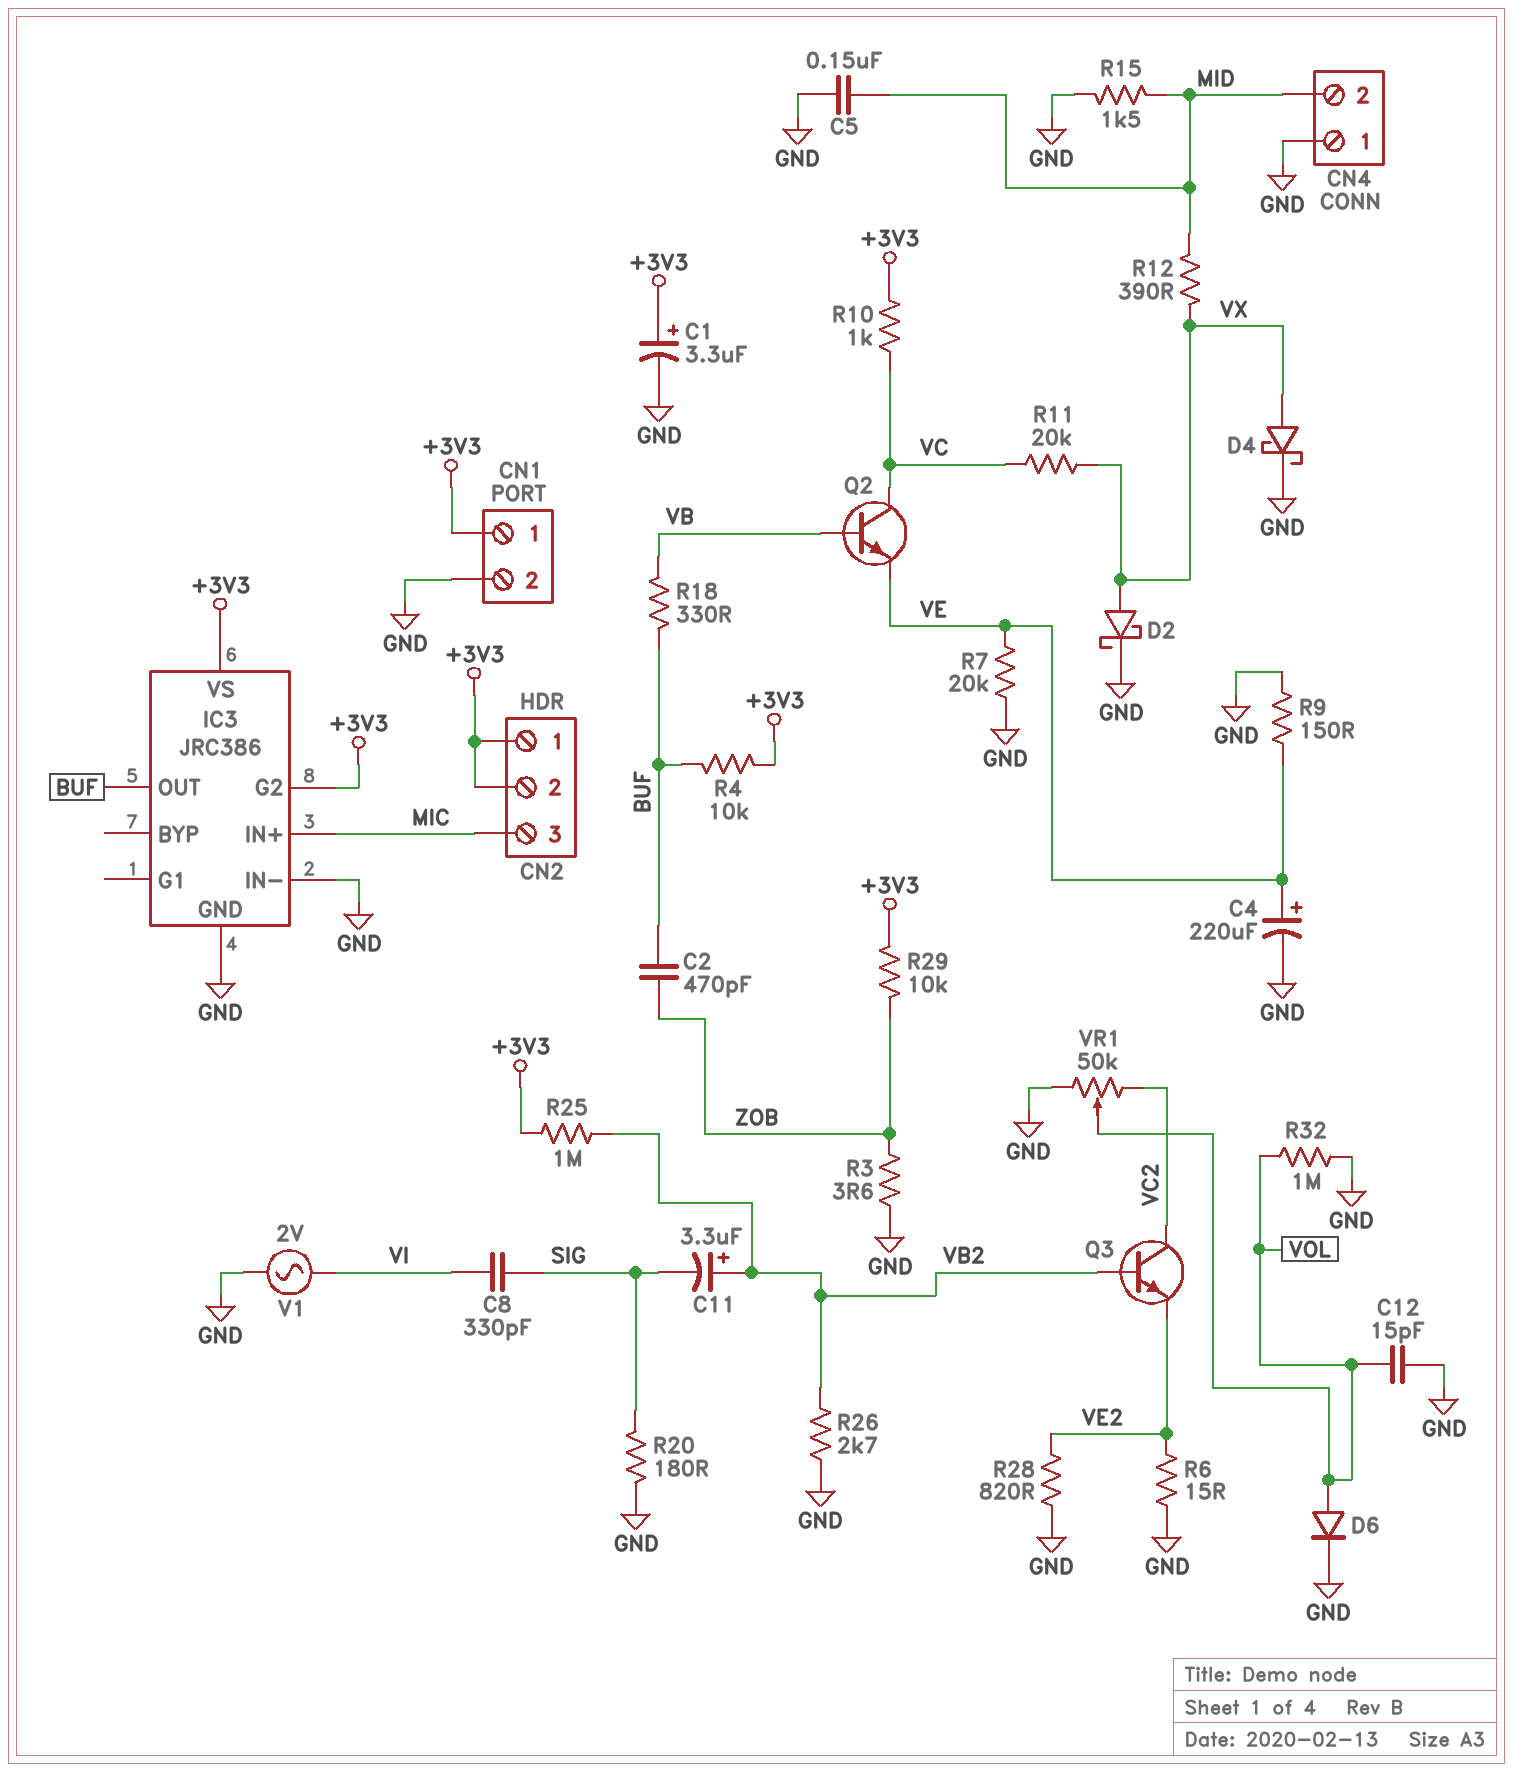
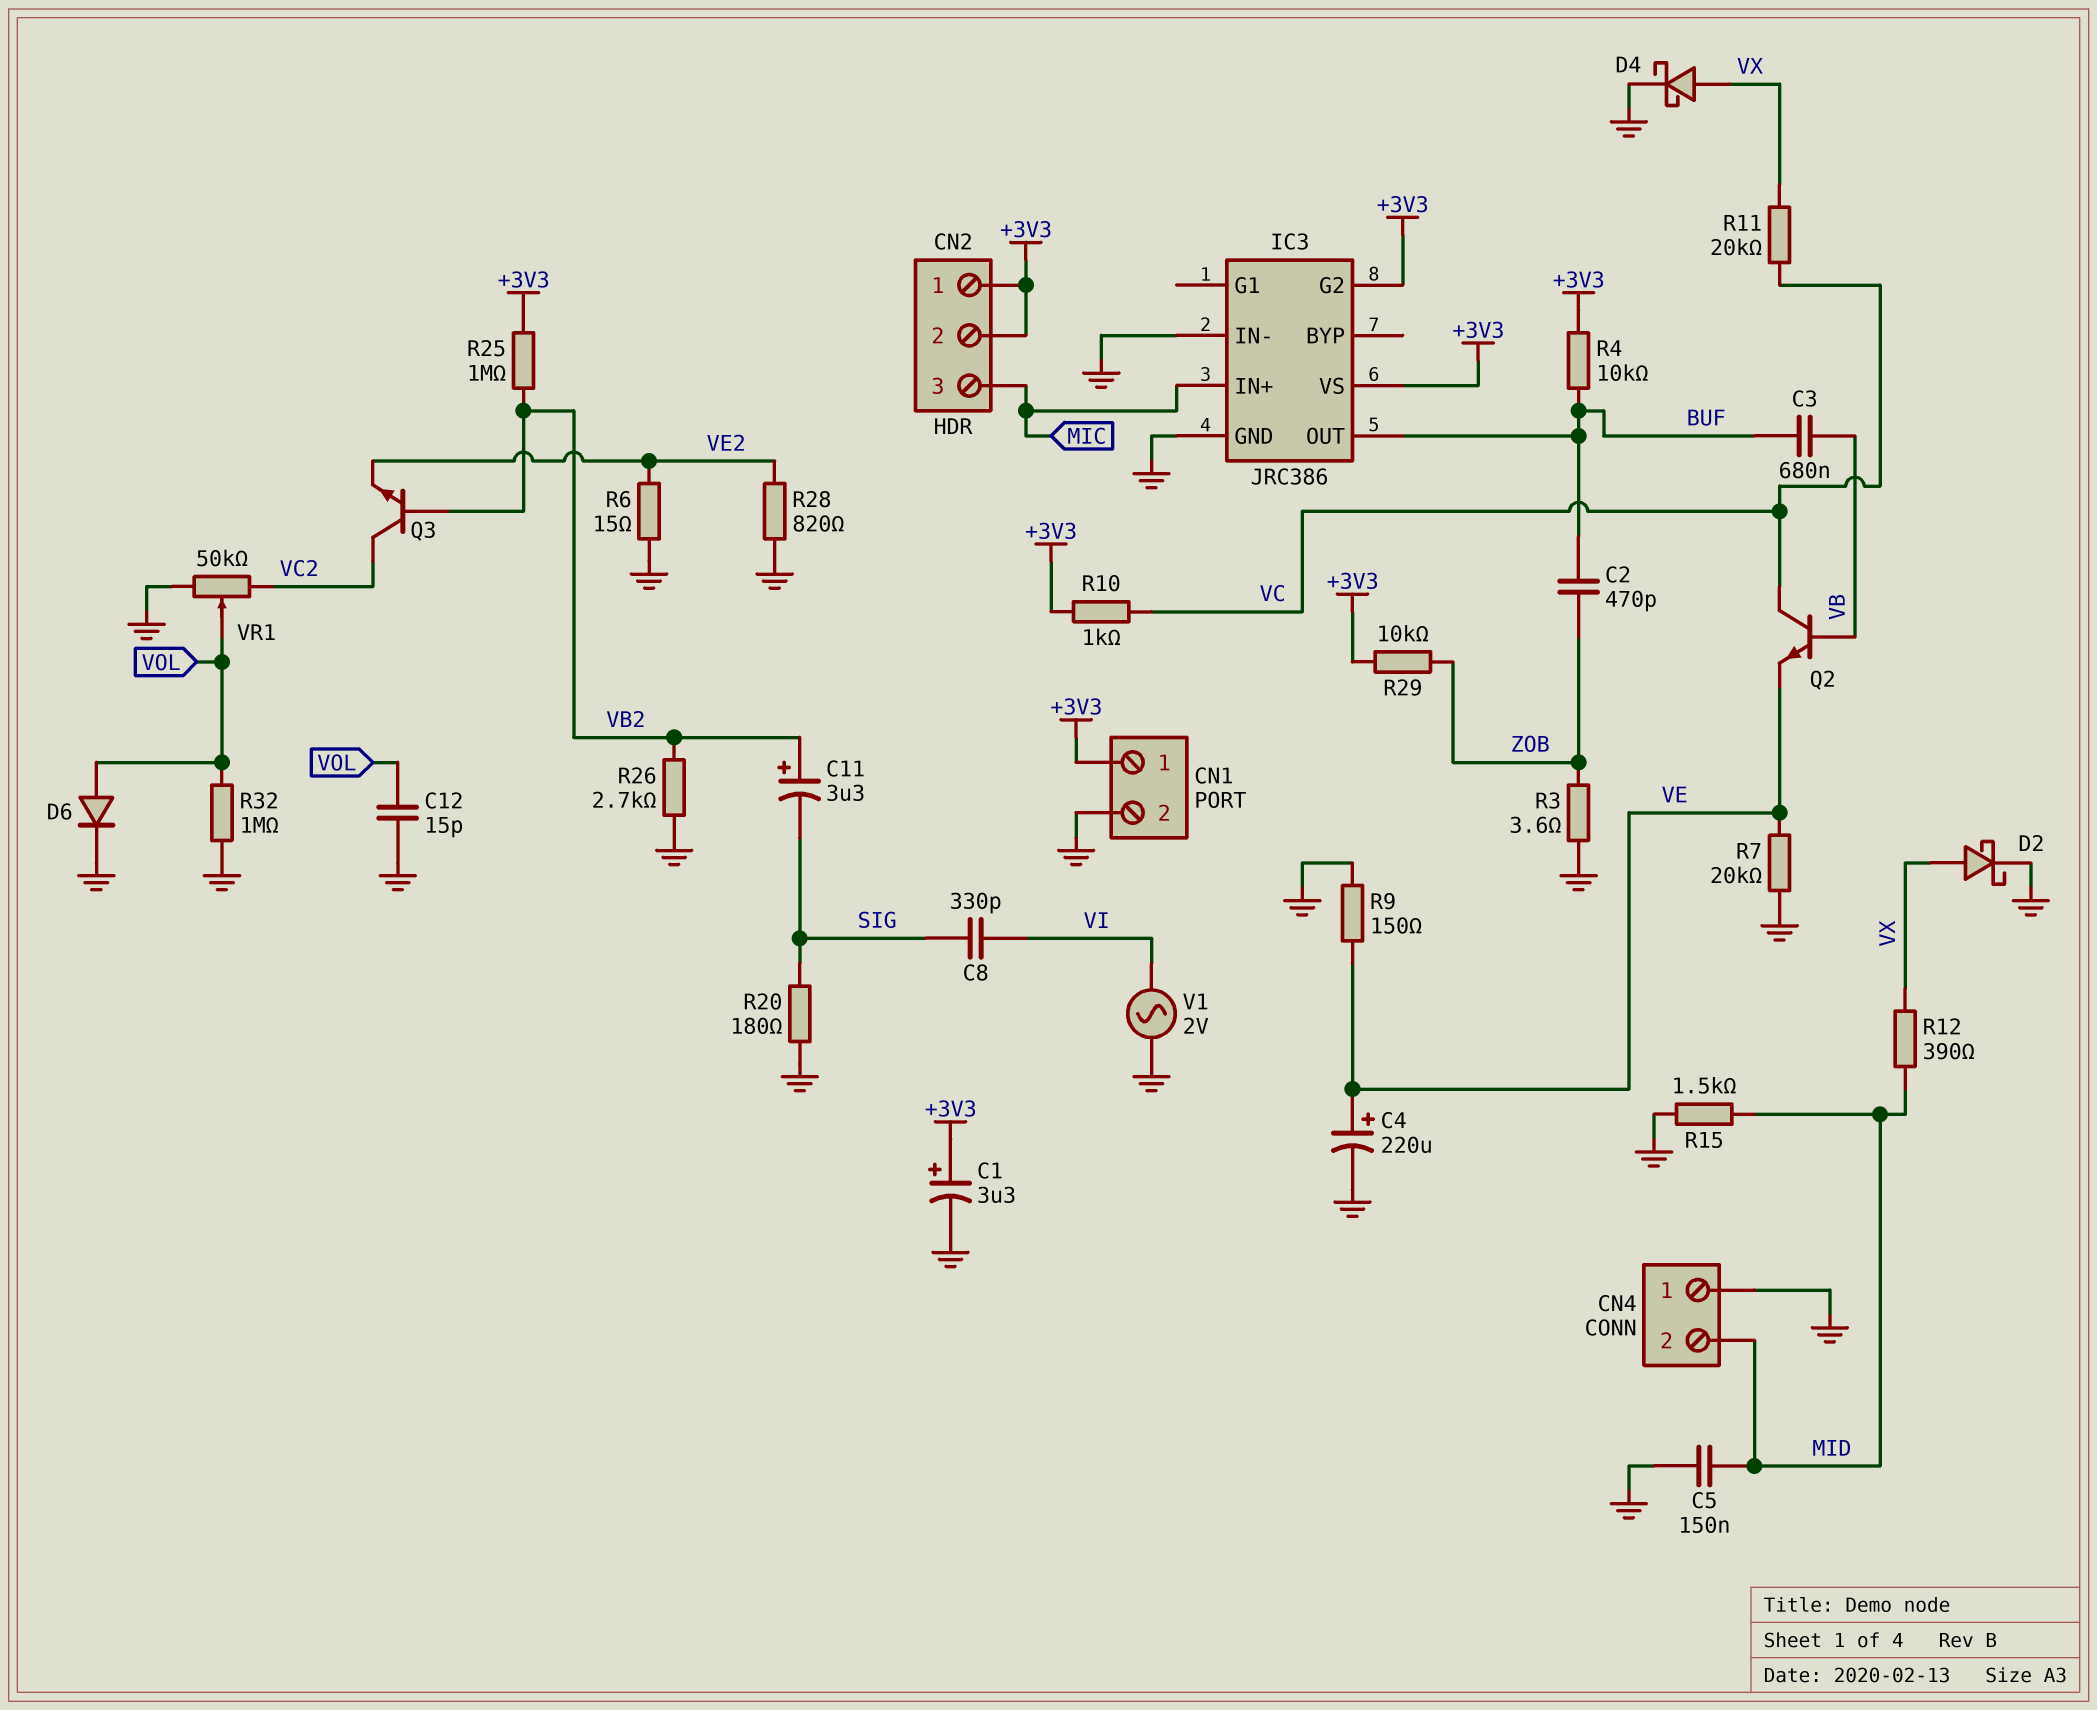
C3: none -> 680nF (BUF, VB)
R18: 330 (BUF, VB) -> none

